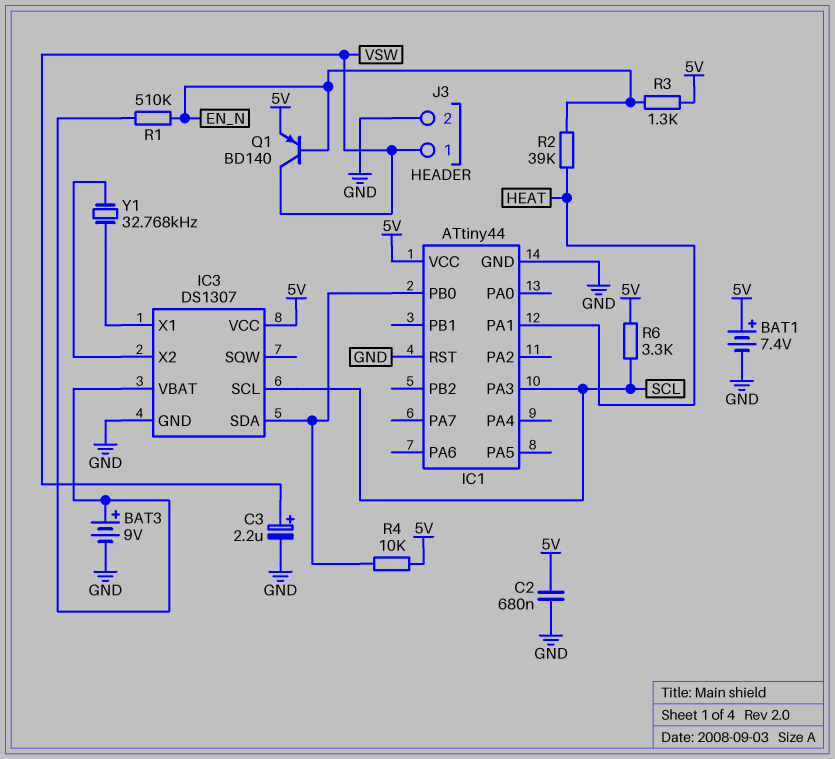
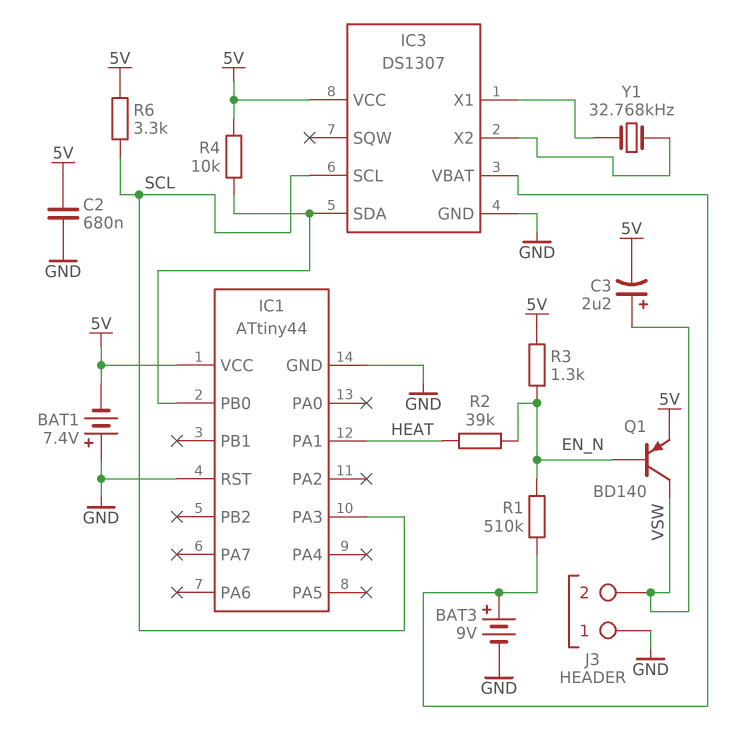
BAT1: 7.4V (plus 5V, minus GND) -> 7.4V (plus GND, minus 5V)
C3: 2.2uF (plus VSW, minus GND) -> 2.2uF (plus VSW, minus 5V)
J3 pin 1: VSW -> GND
J3 pin 2: GND -> VSW

